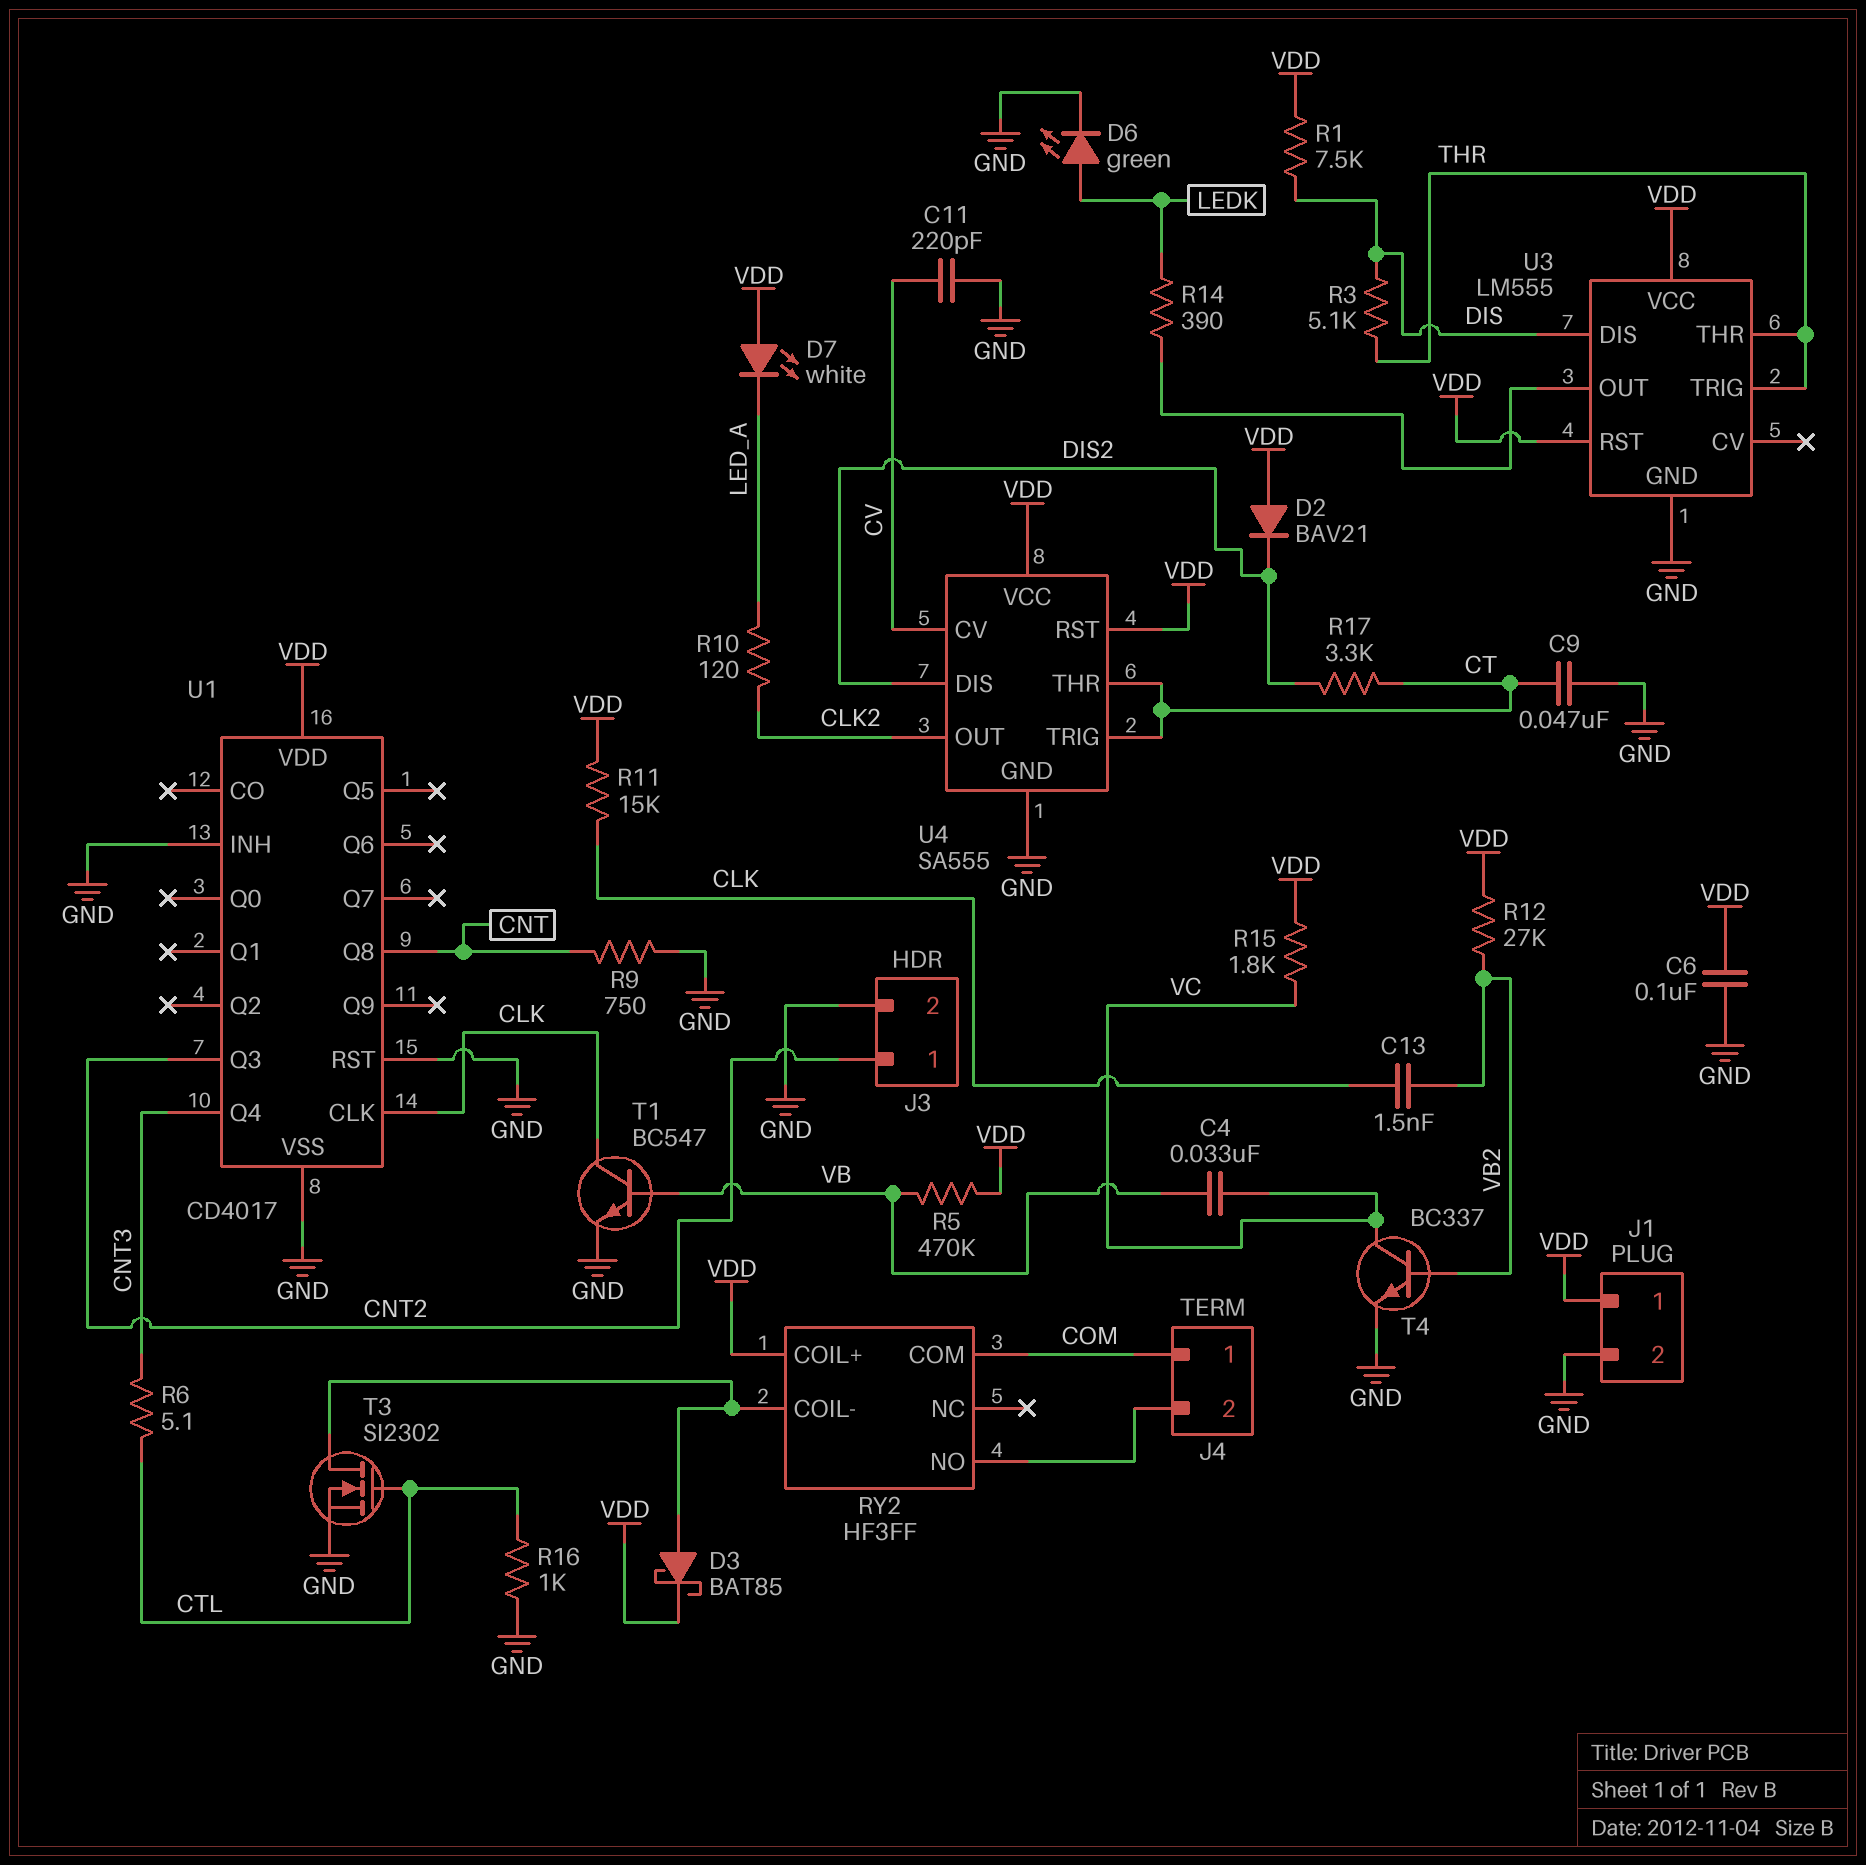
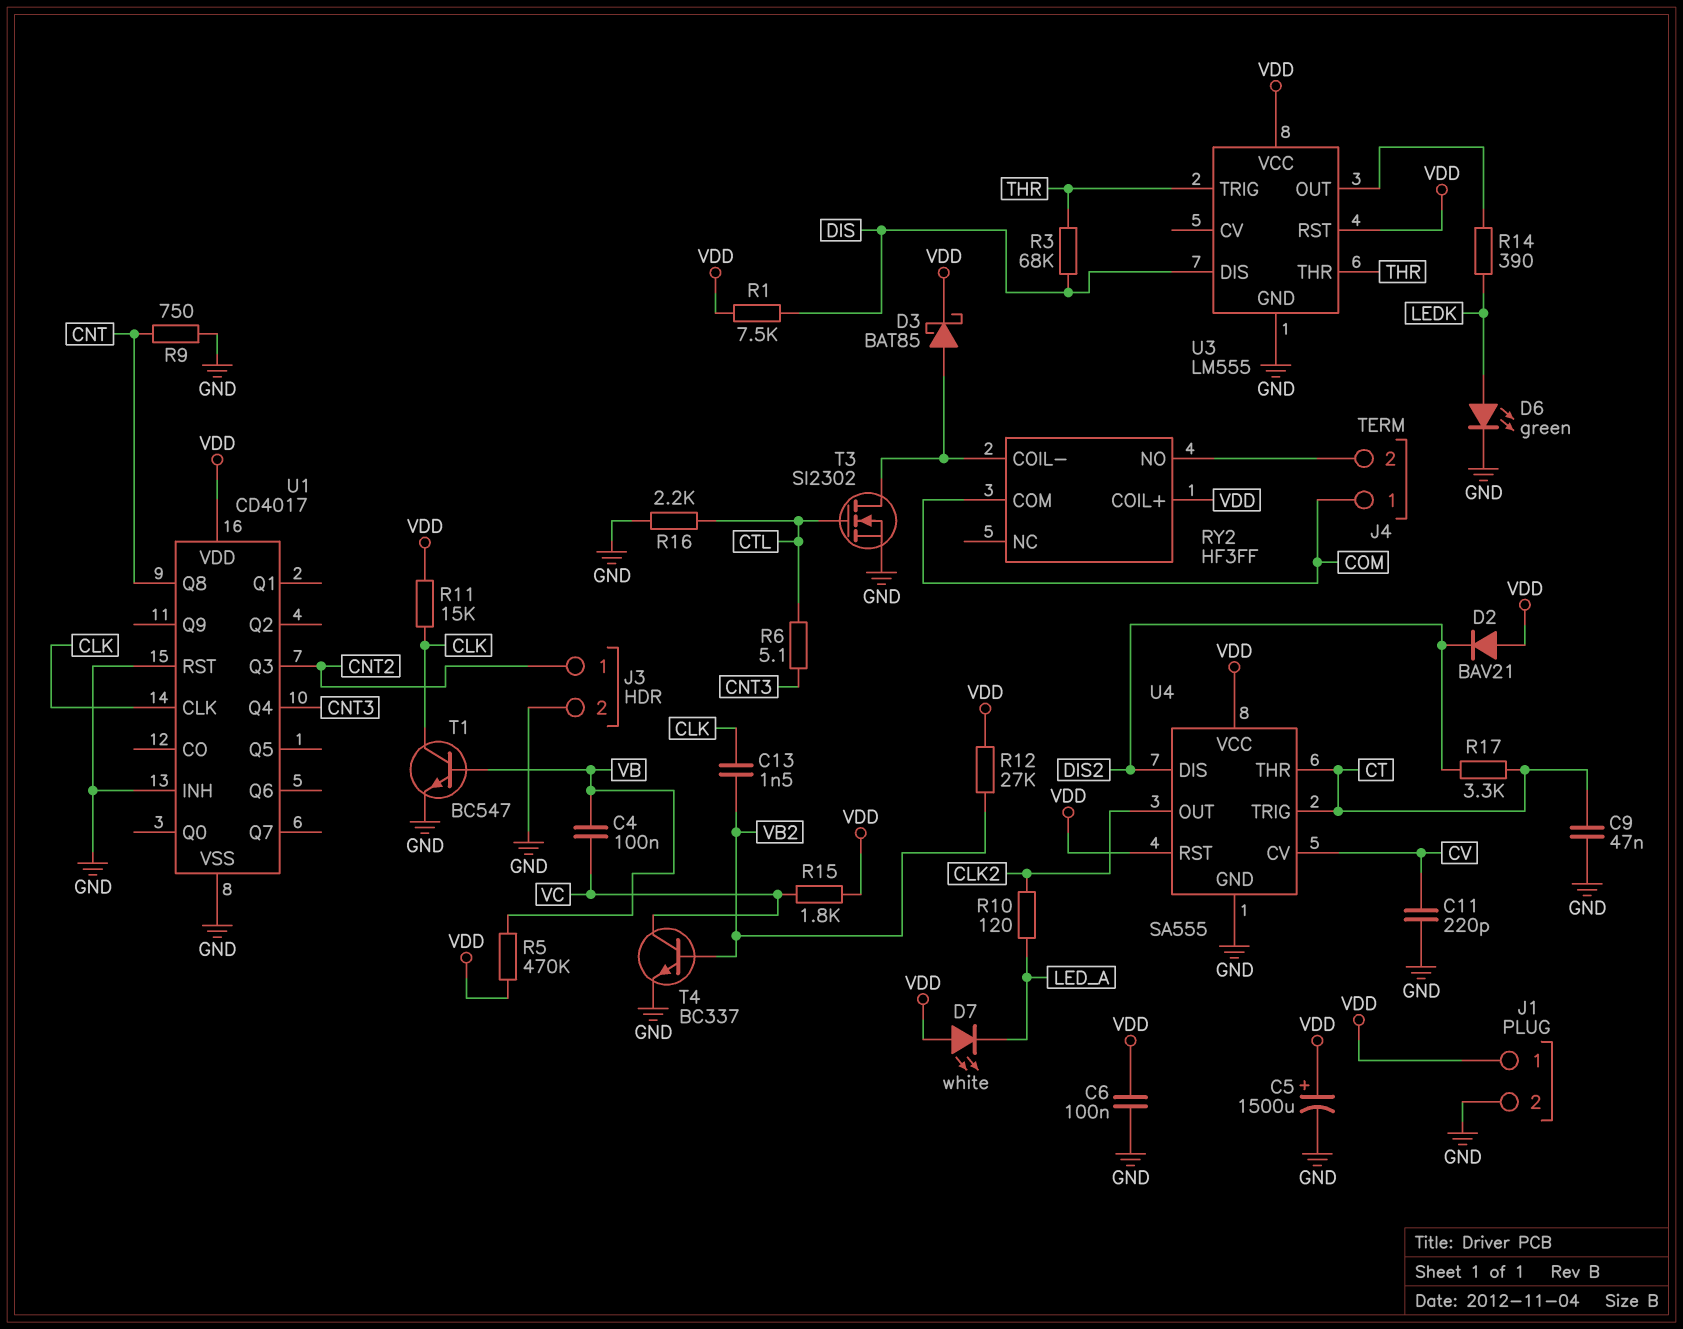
C4: 33nF (VB, VC) -> 100nF (VB, VC)
C5: none -> 1500uF (plus VDD, minus GND)
R3: 5.1k (DIS, THR) -> 68k (DIS, THR)
R16: 1k (CTL, GND) -> 2.2k (CTL, GND)

